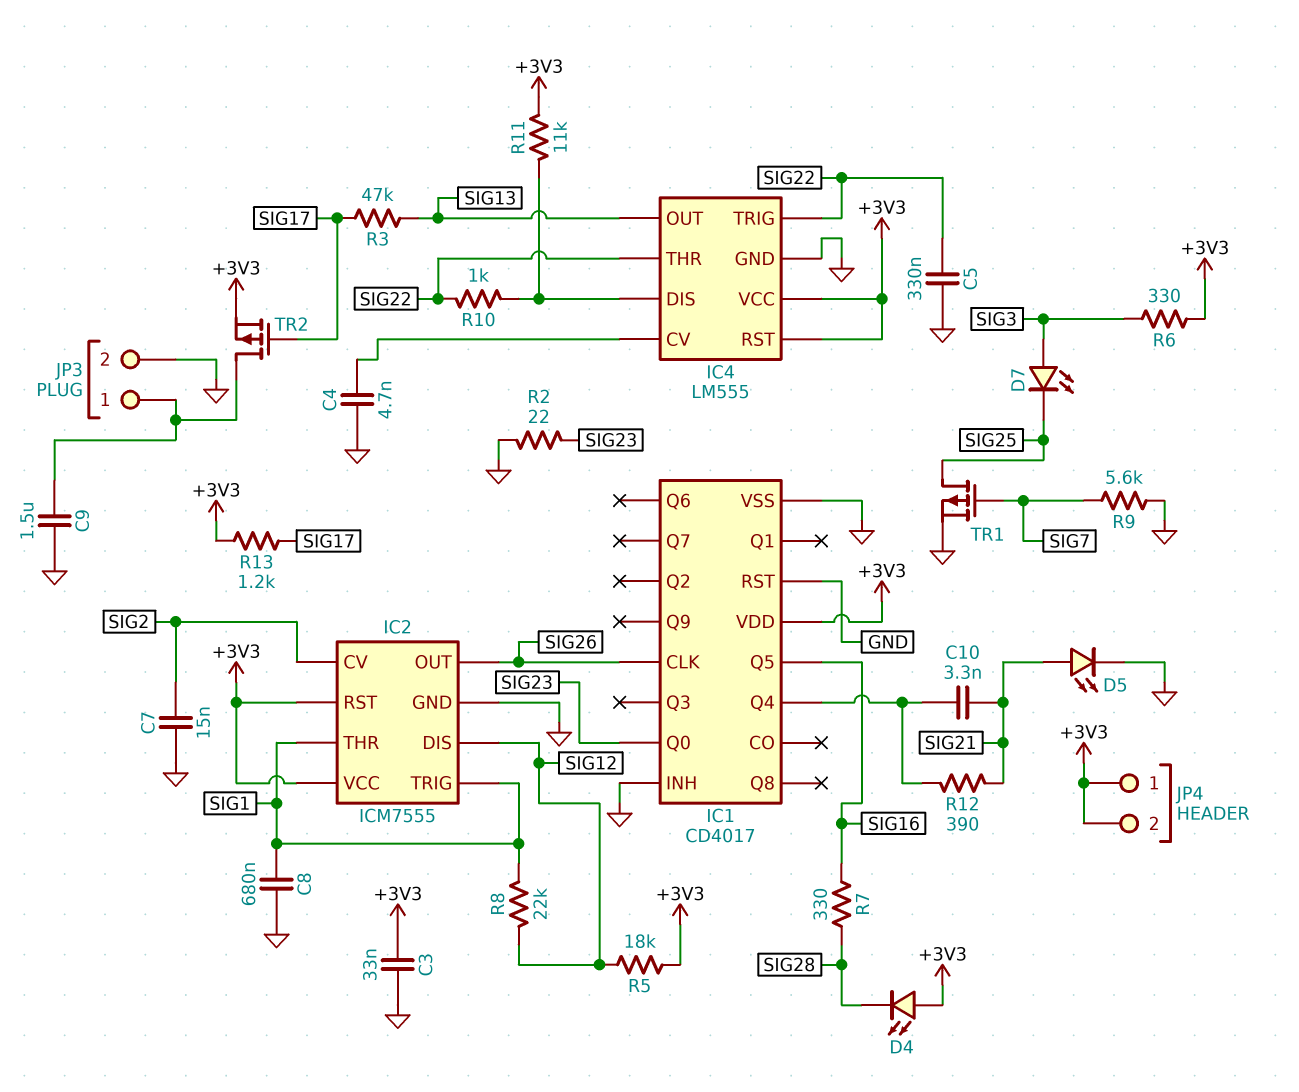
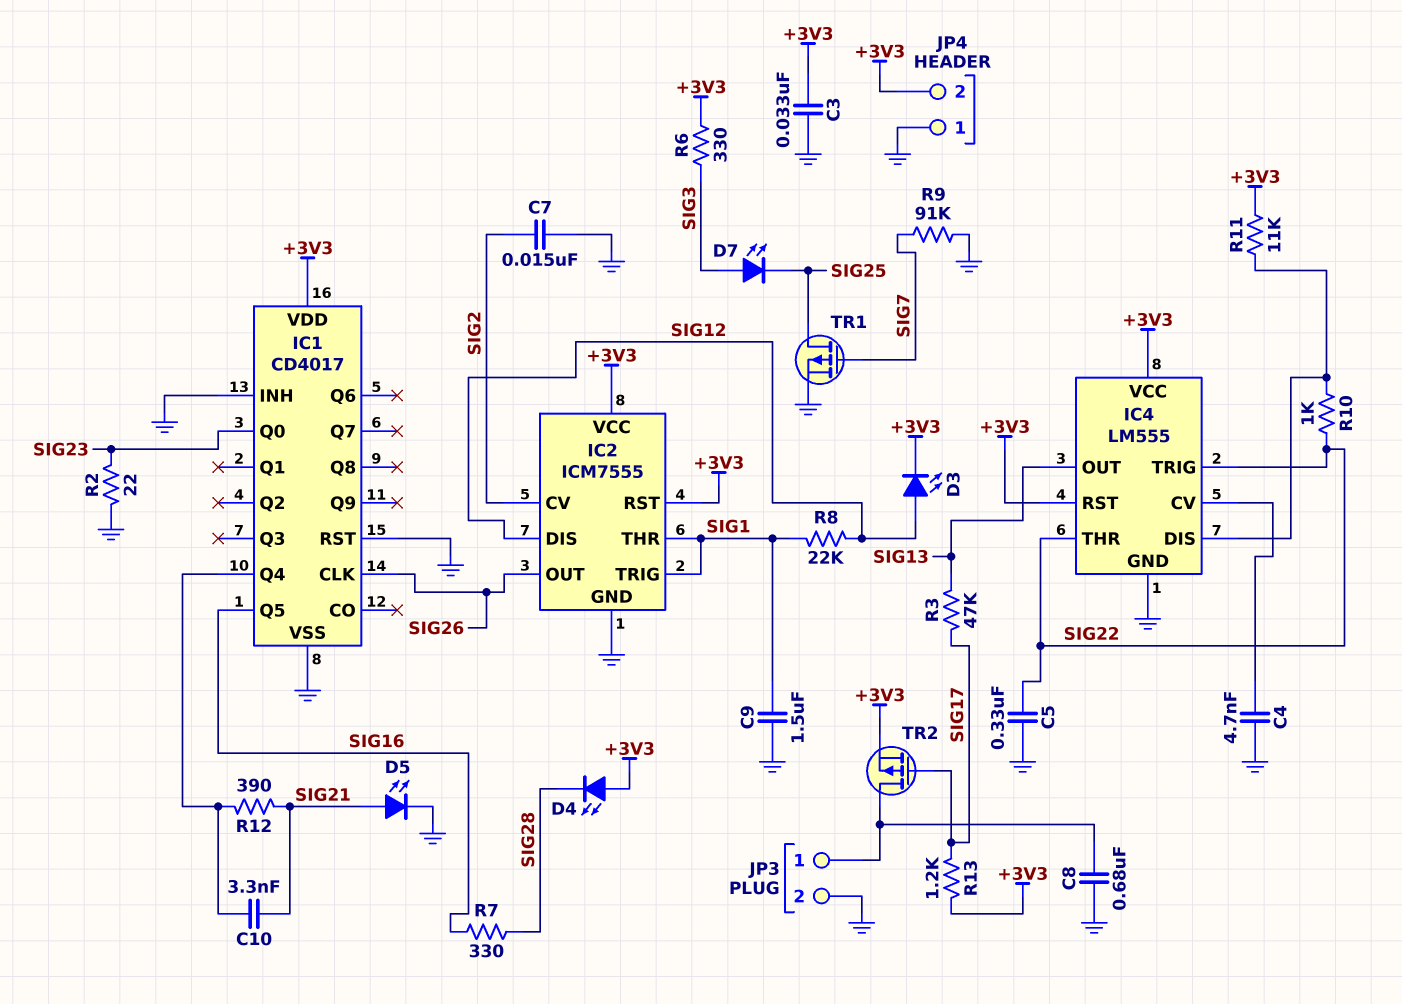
C8: 680nF (GND, SIG1) -> 680nF (GND, JP3/1)
C9: 1.5uF (GND, JP3/1) -> 1.5uF (GND, SIG1)
D3: none -> LED (A SIG12, K +3V3)
JP4 pin 1: +3V3 -> GND
R5: 18k (+3V3, SIG12) -> none
R9: 5.6k (GND, SIG7) -> 91k (GND, SIG7)

